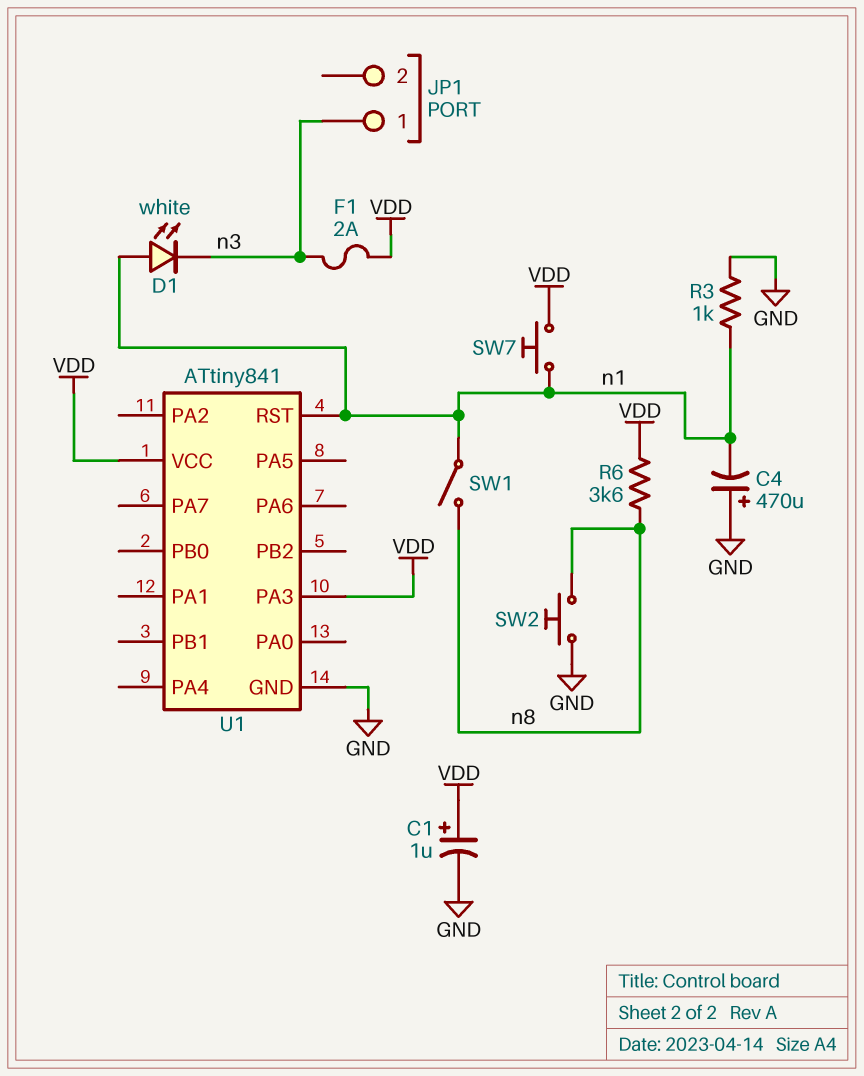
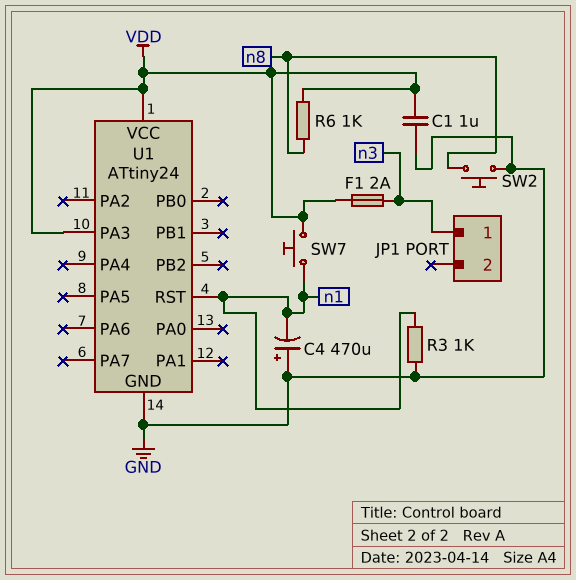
C1: 1uF (plus VDD, minus GND) -> 1uF (GND, VDD)
D1: LED white (A n1, K n3) -> none
R6: 3.6k (VDD, n8) -> 1k (VDD, n8)
SW1: switch (n1, n8) -> none
U1: ATtiny841 -> ATtiny24

